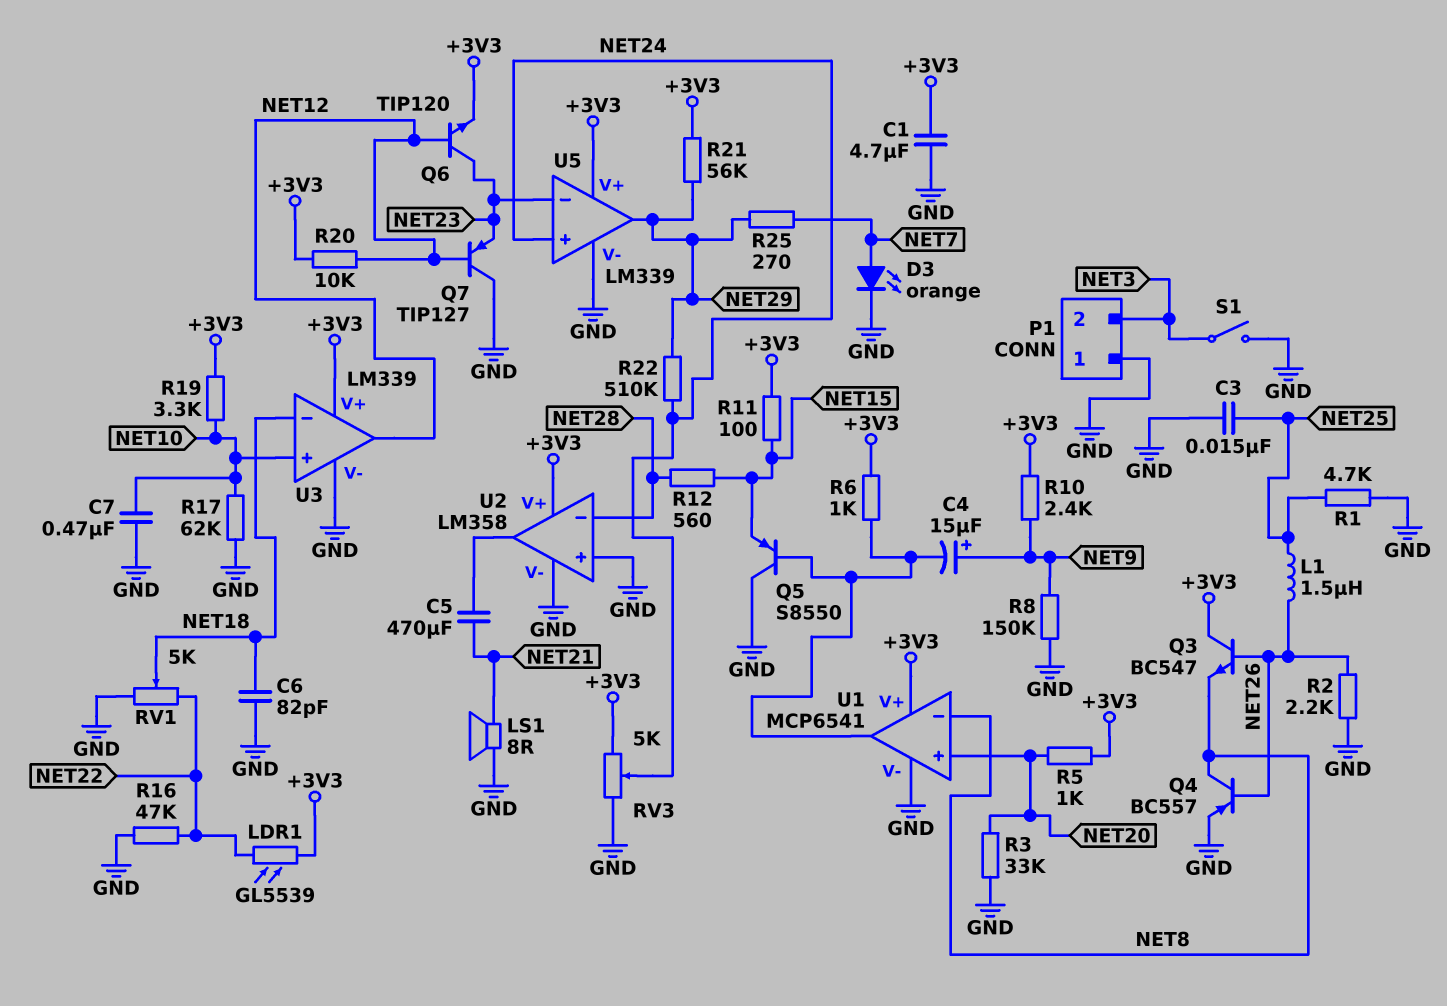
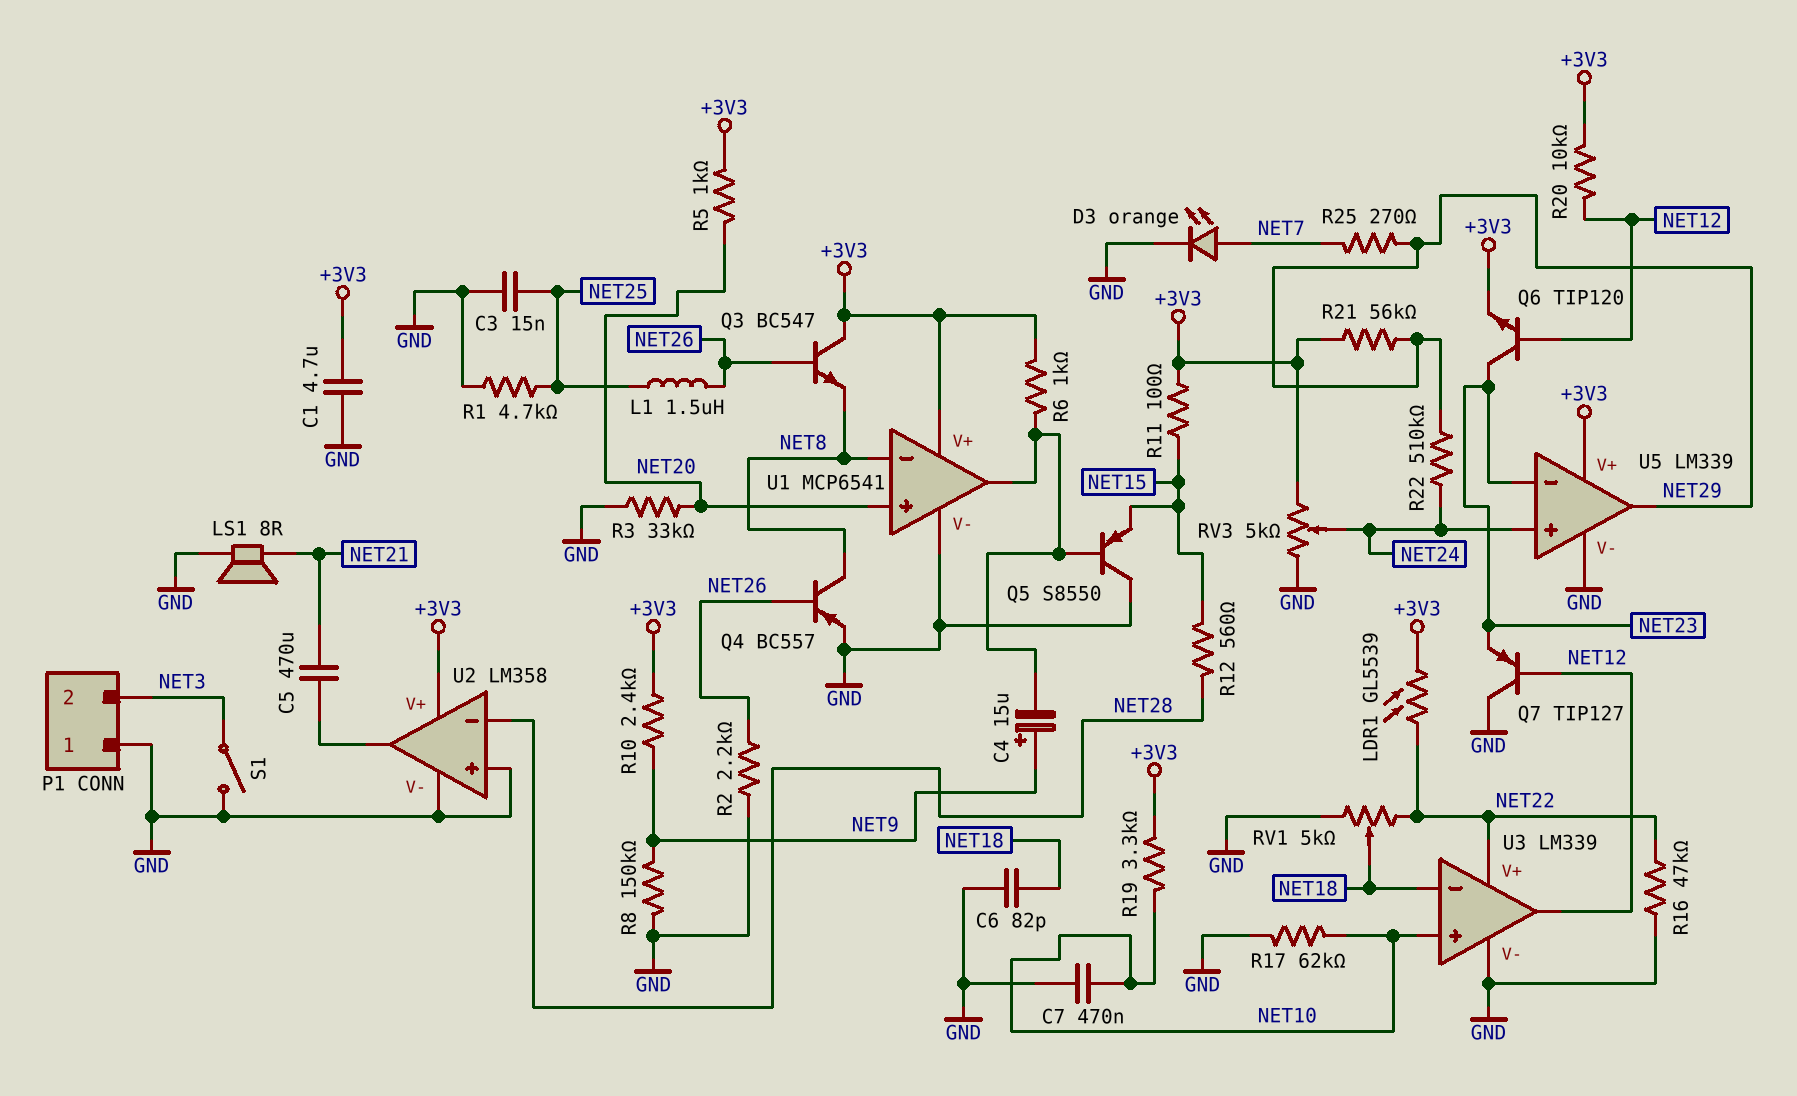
U3 pin V+: +3V3 -> NET22

